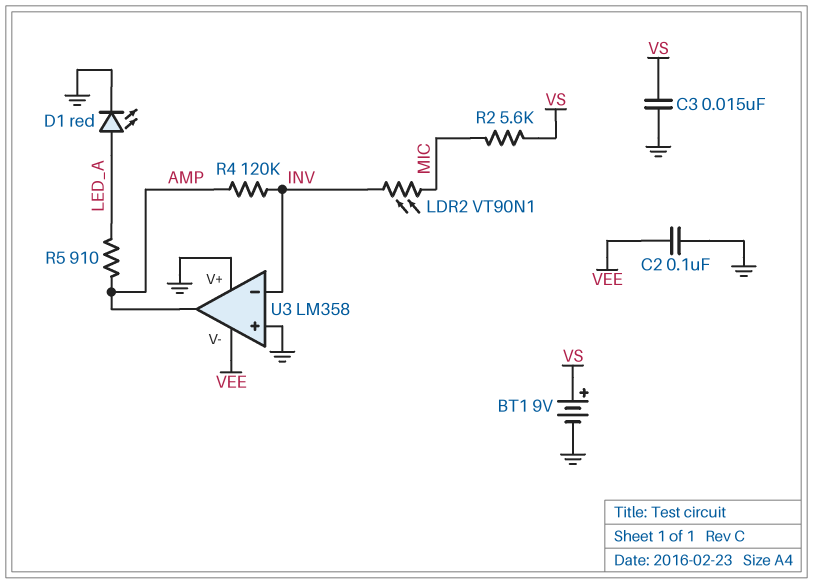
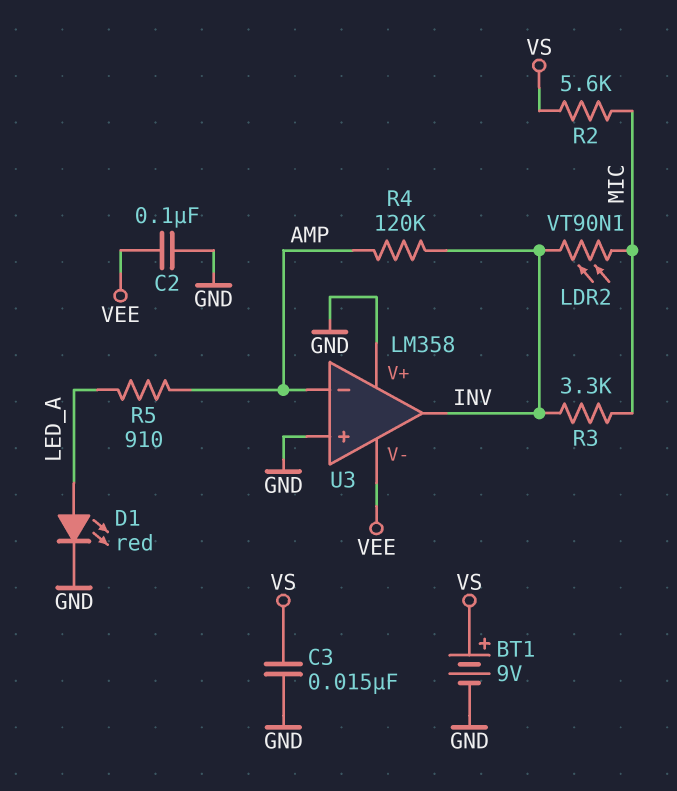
R3: none -> 3.3k (INV, MIC)
U3 pin in-: INV -> AMP
U3 pin out: AMP -> INV

